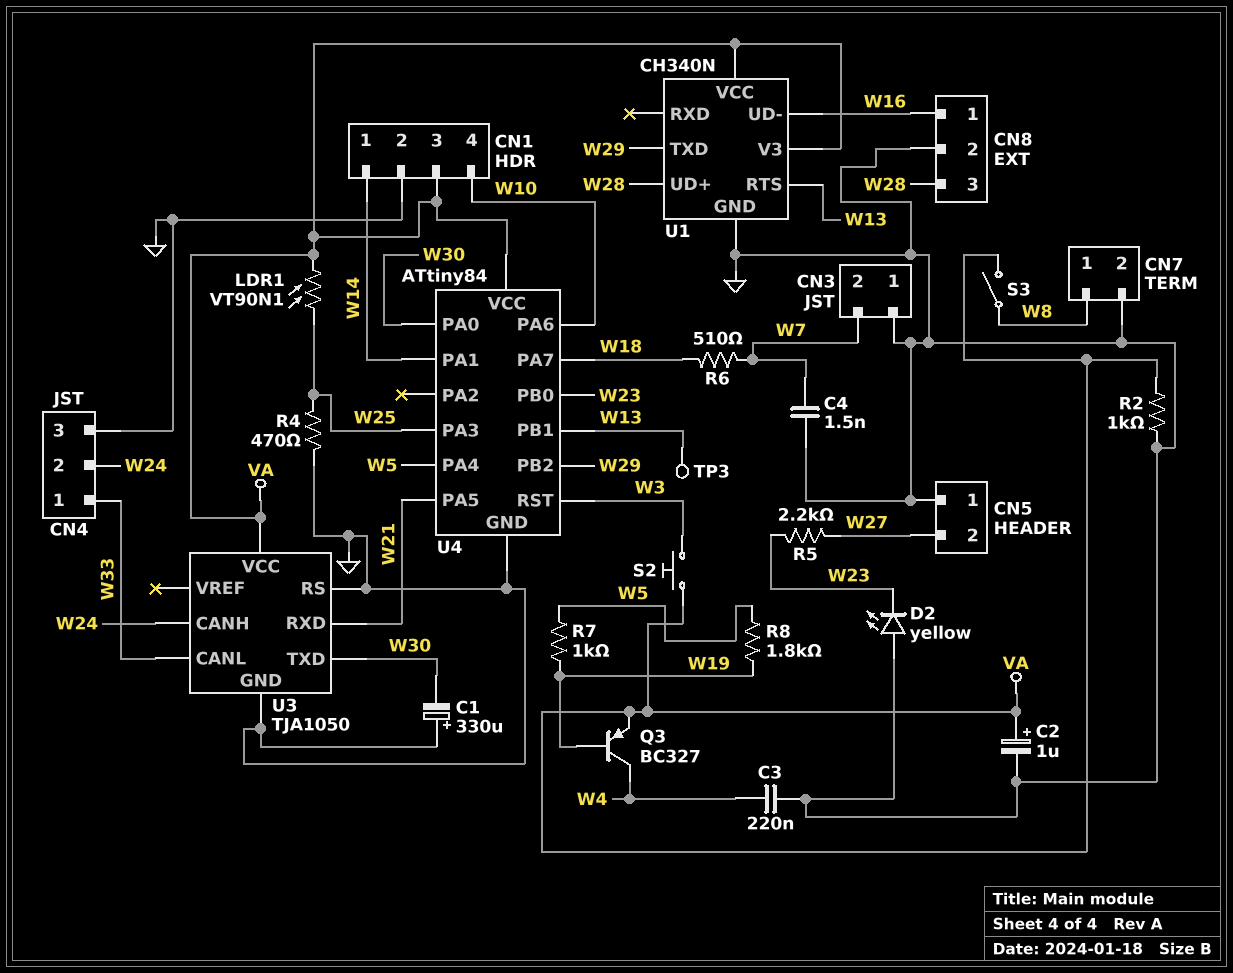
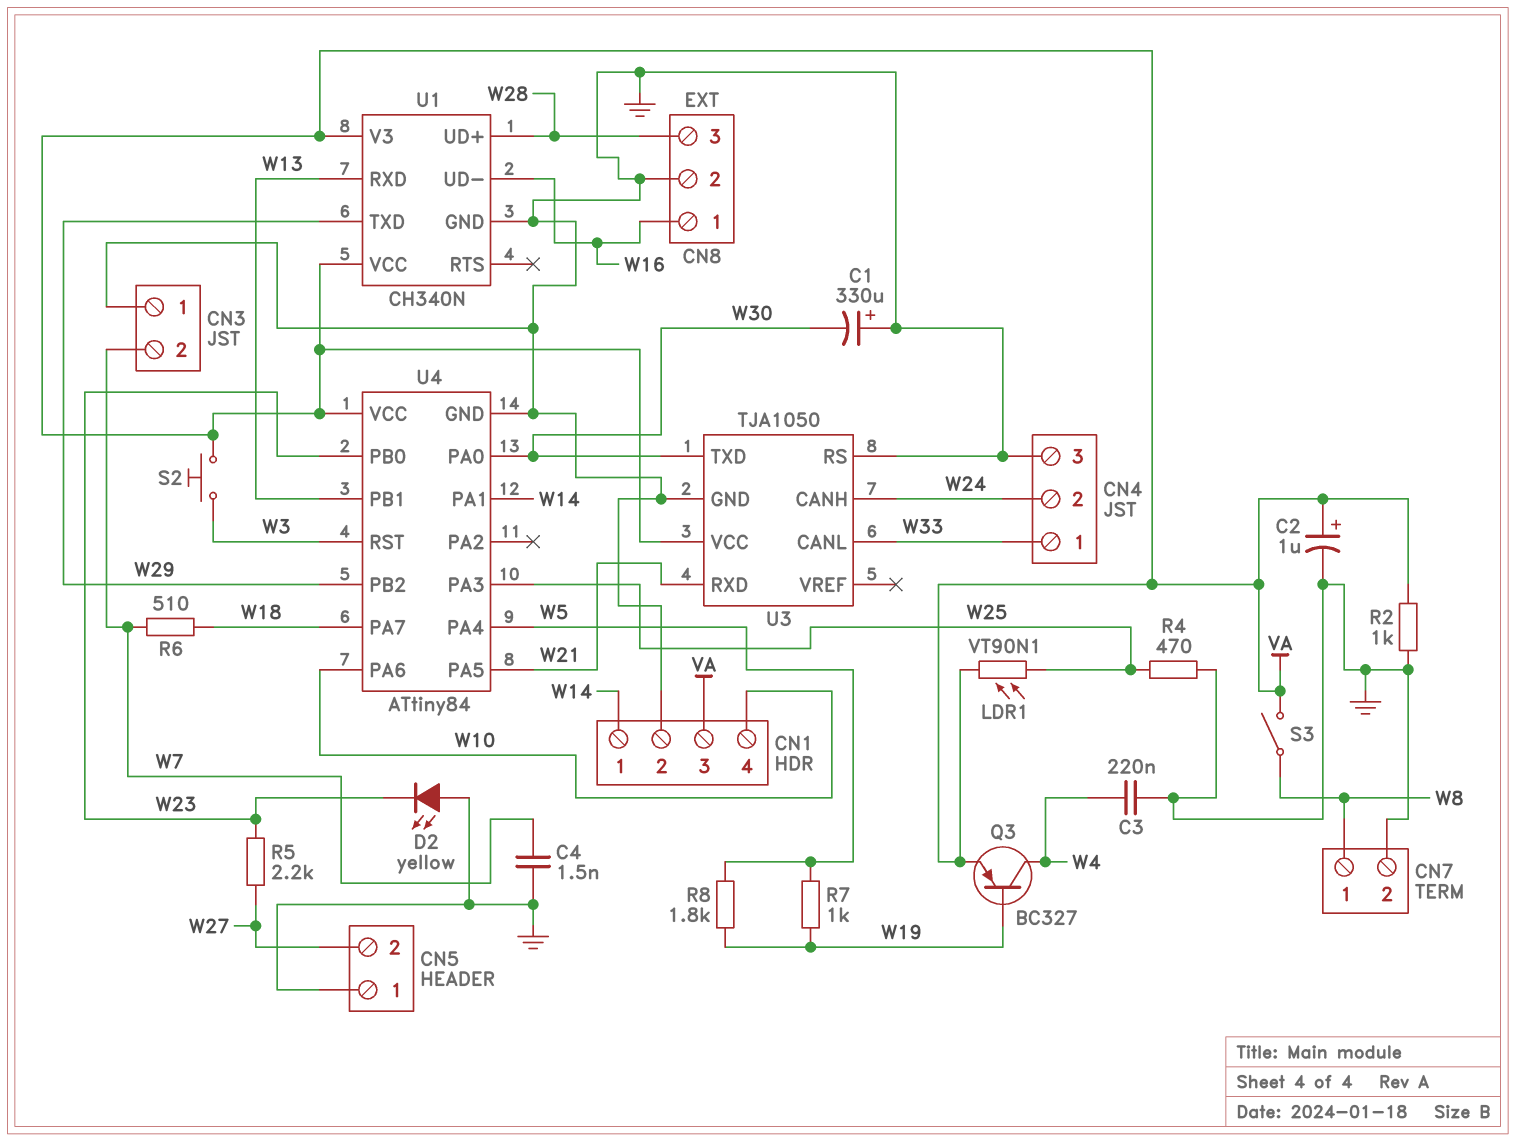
TP3: test point (W13) -> none
U1 pin RTS: W13 -> none
U1 pin RXD: none -> W13

